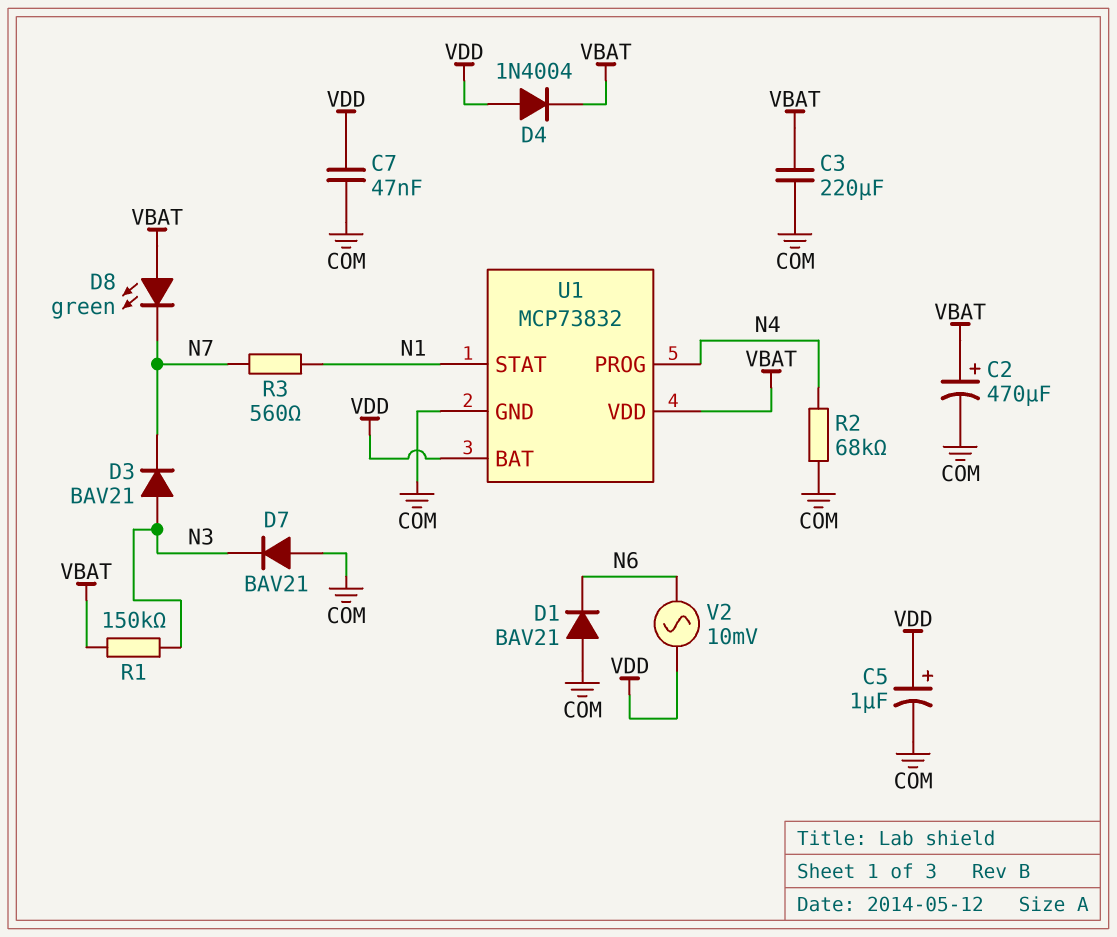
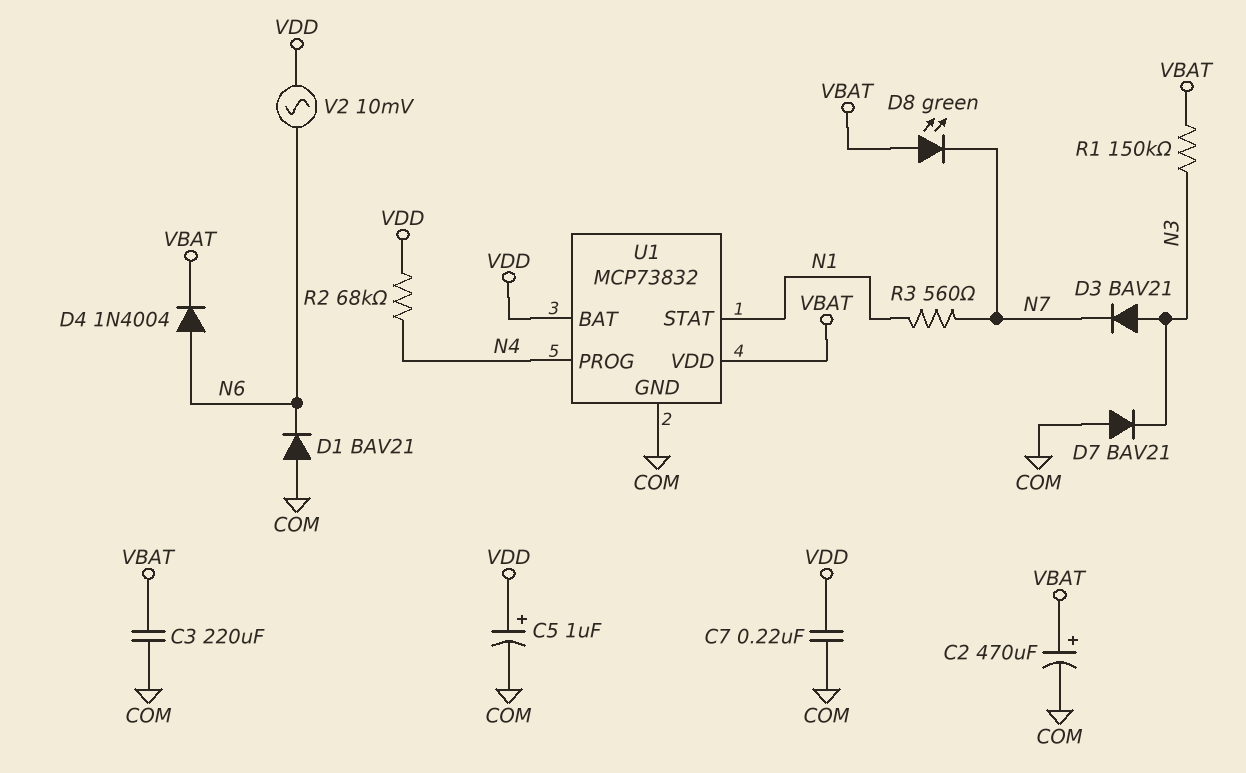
C7: 47nF (COM, VDD) -> 220nF (COM, VDD)
D4: diode 1N4004 (A VDD, K VBAT) -> diode 1N4004 (A N6, K VBAT)
R2: 68k (COM, N4) -> 68k (N4, VDD)

